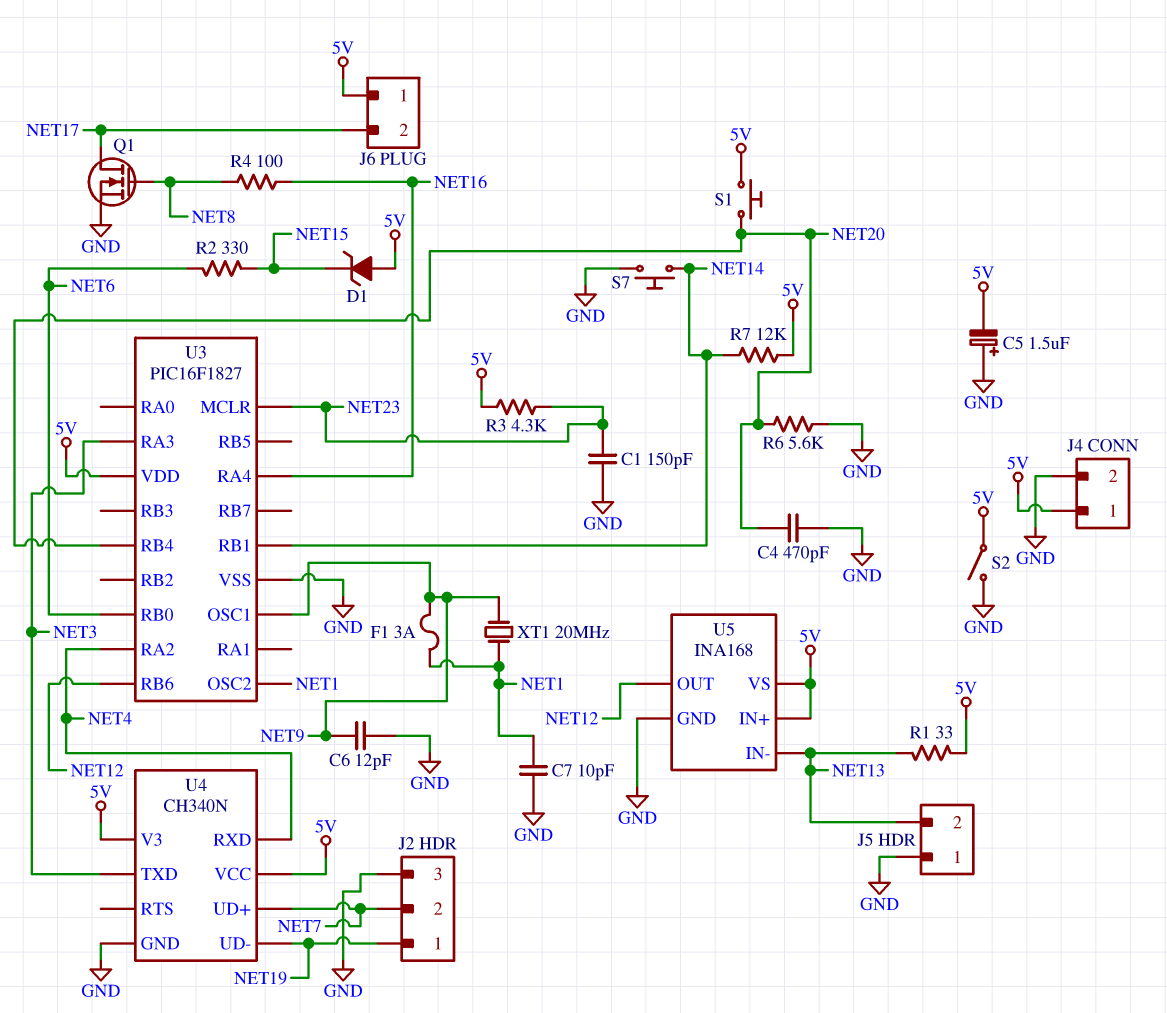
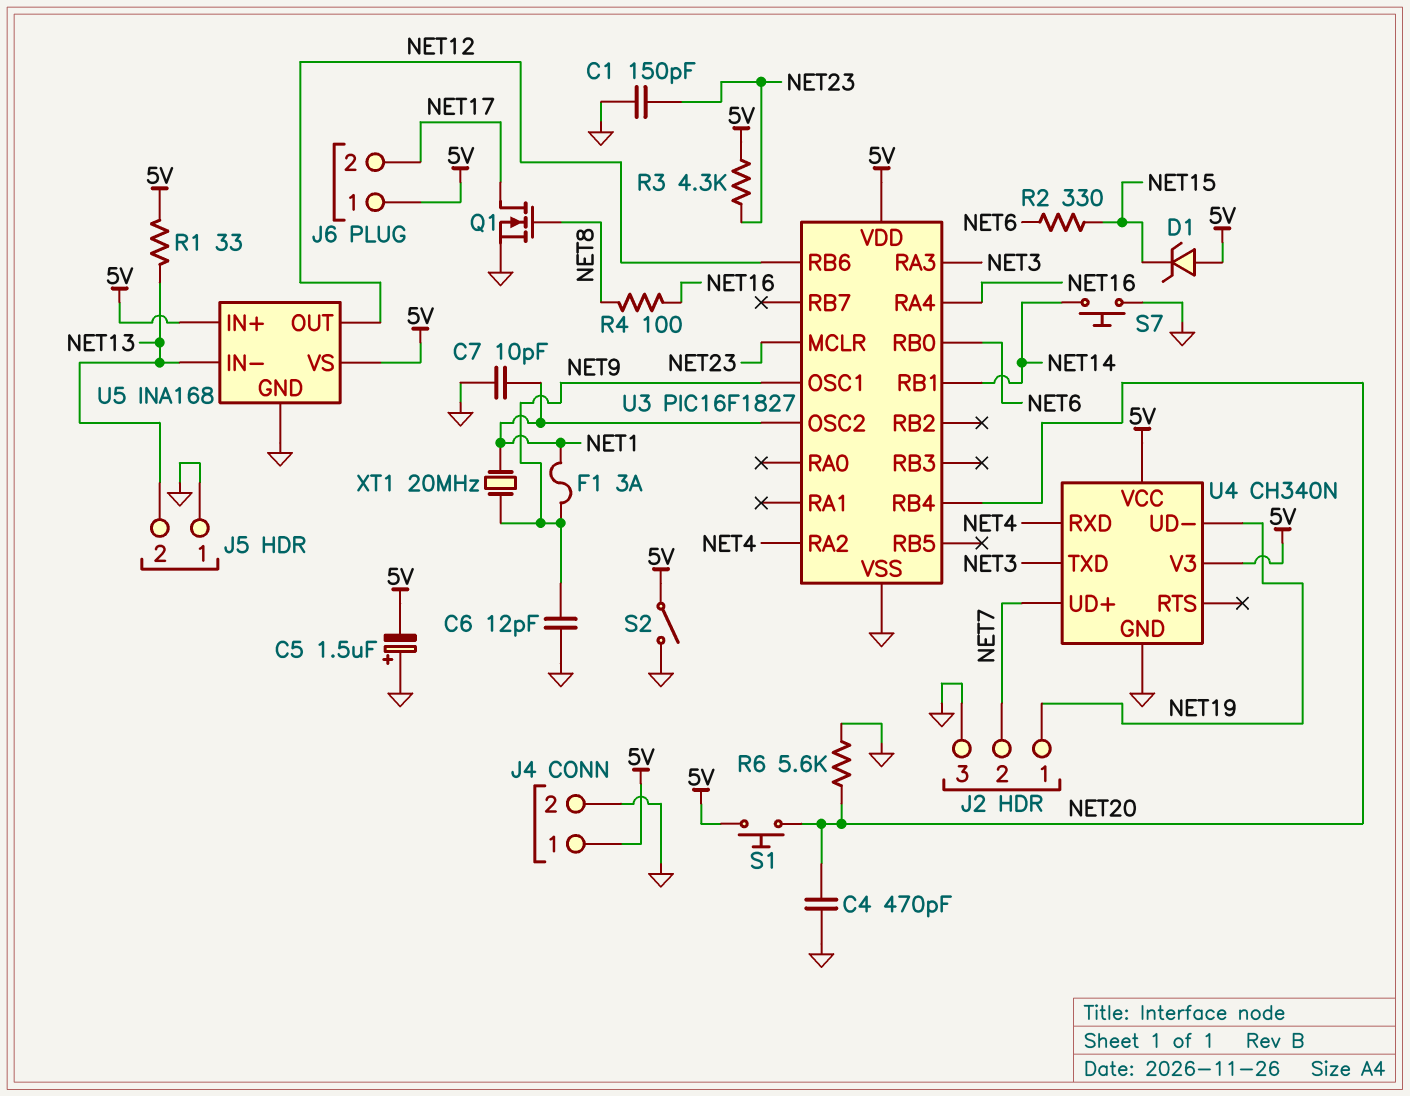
R7: 12k (5V, NET14) -> none

